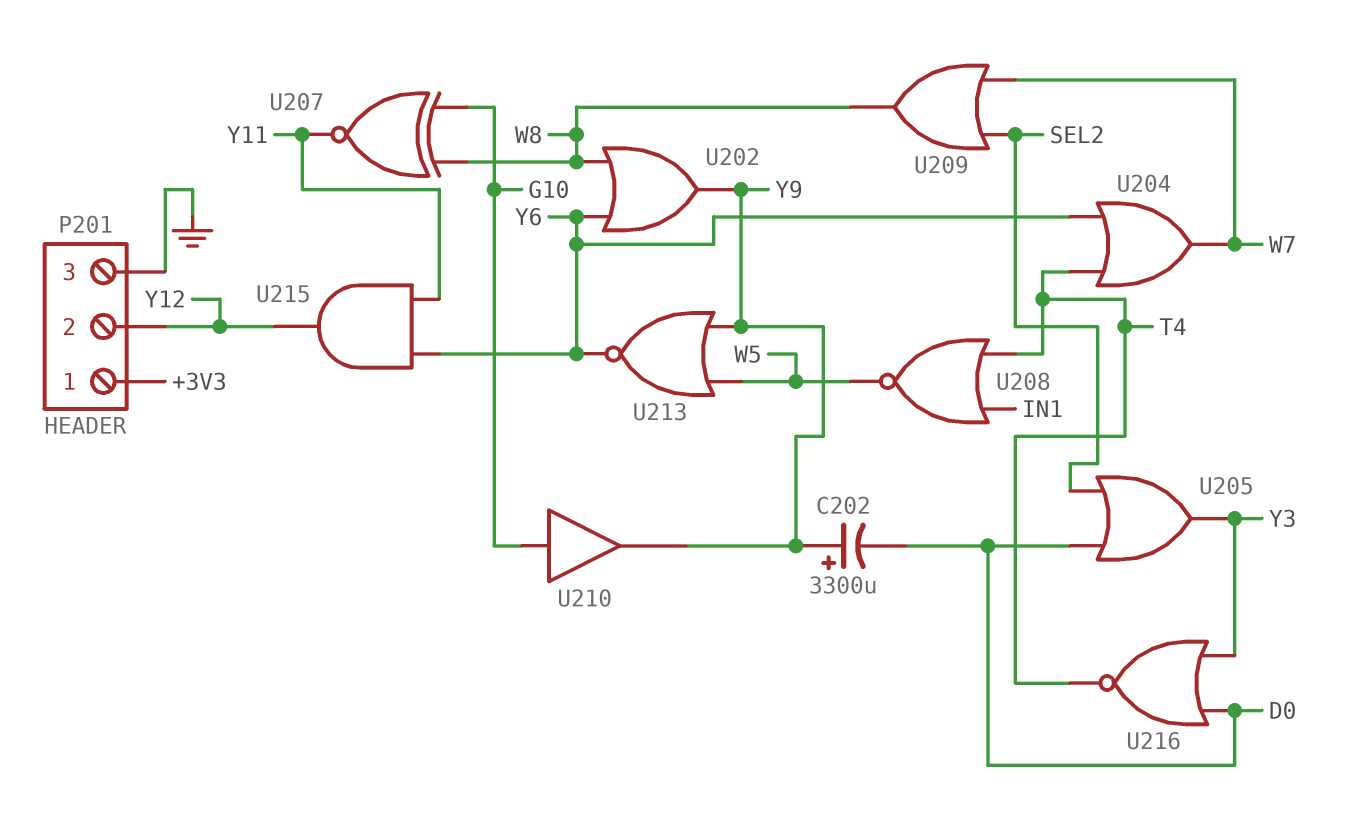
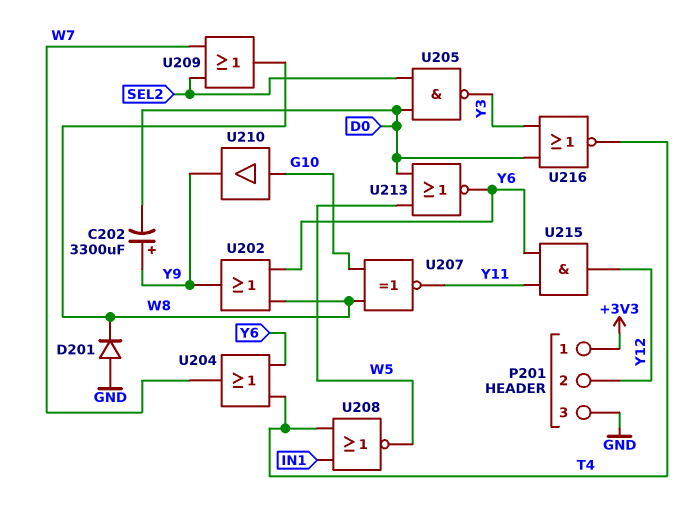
D201: none -> diode (A GND, K W8)
U205: OR (in D0, in SEL2, out Y3) -> NAND (in D0, in SEL2, out Y3)
U213: NOR (in W5, in Y9, out Y6) -> NOR (in D0, in W5, out Y6)

